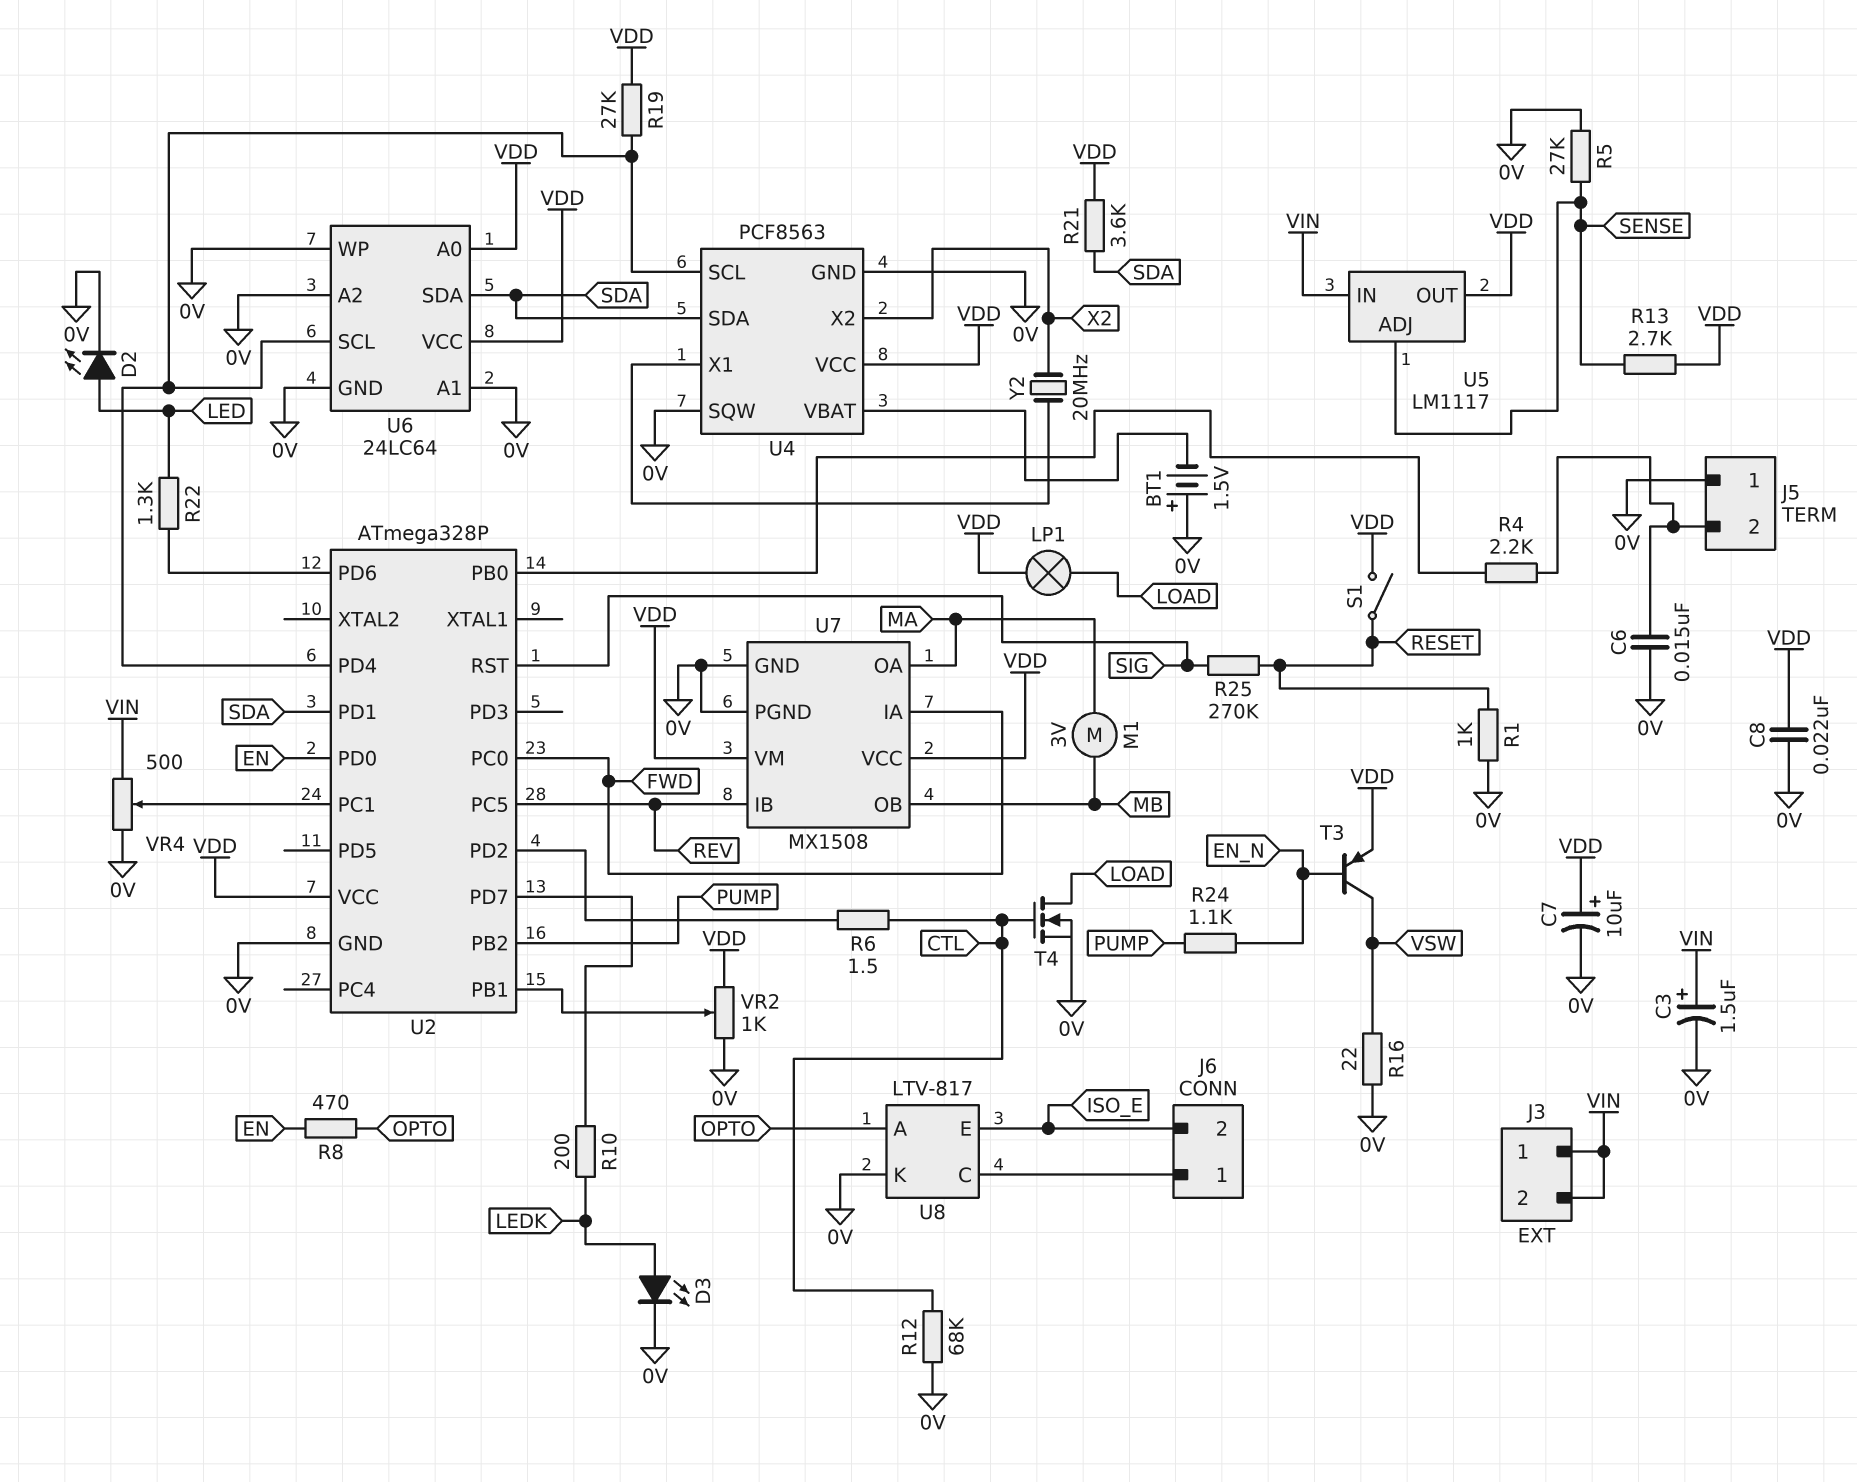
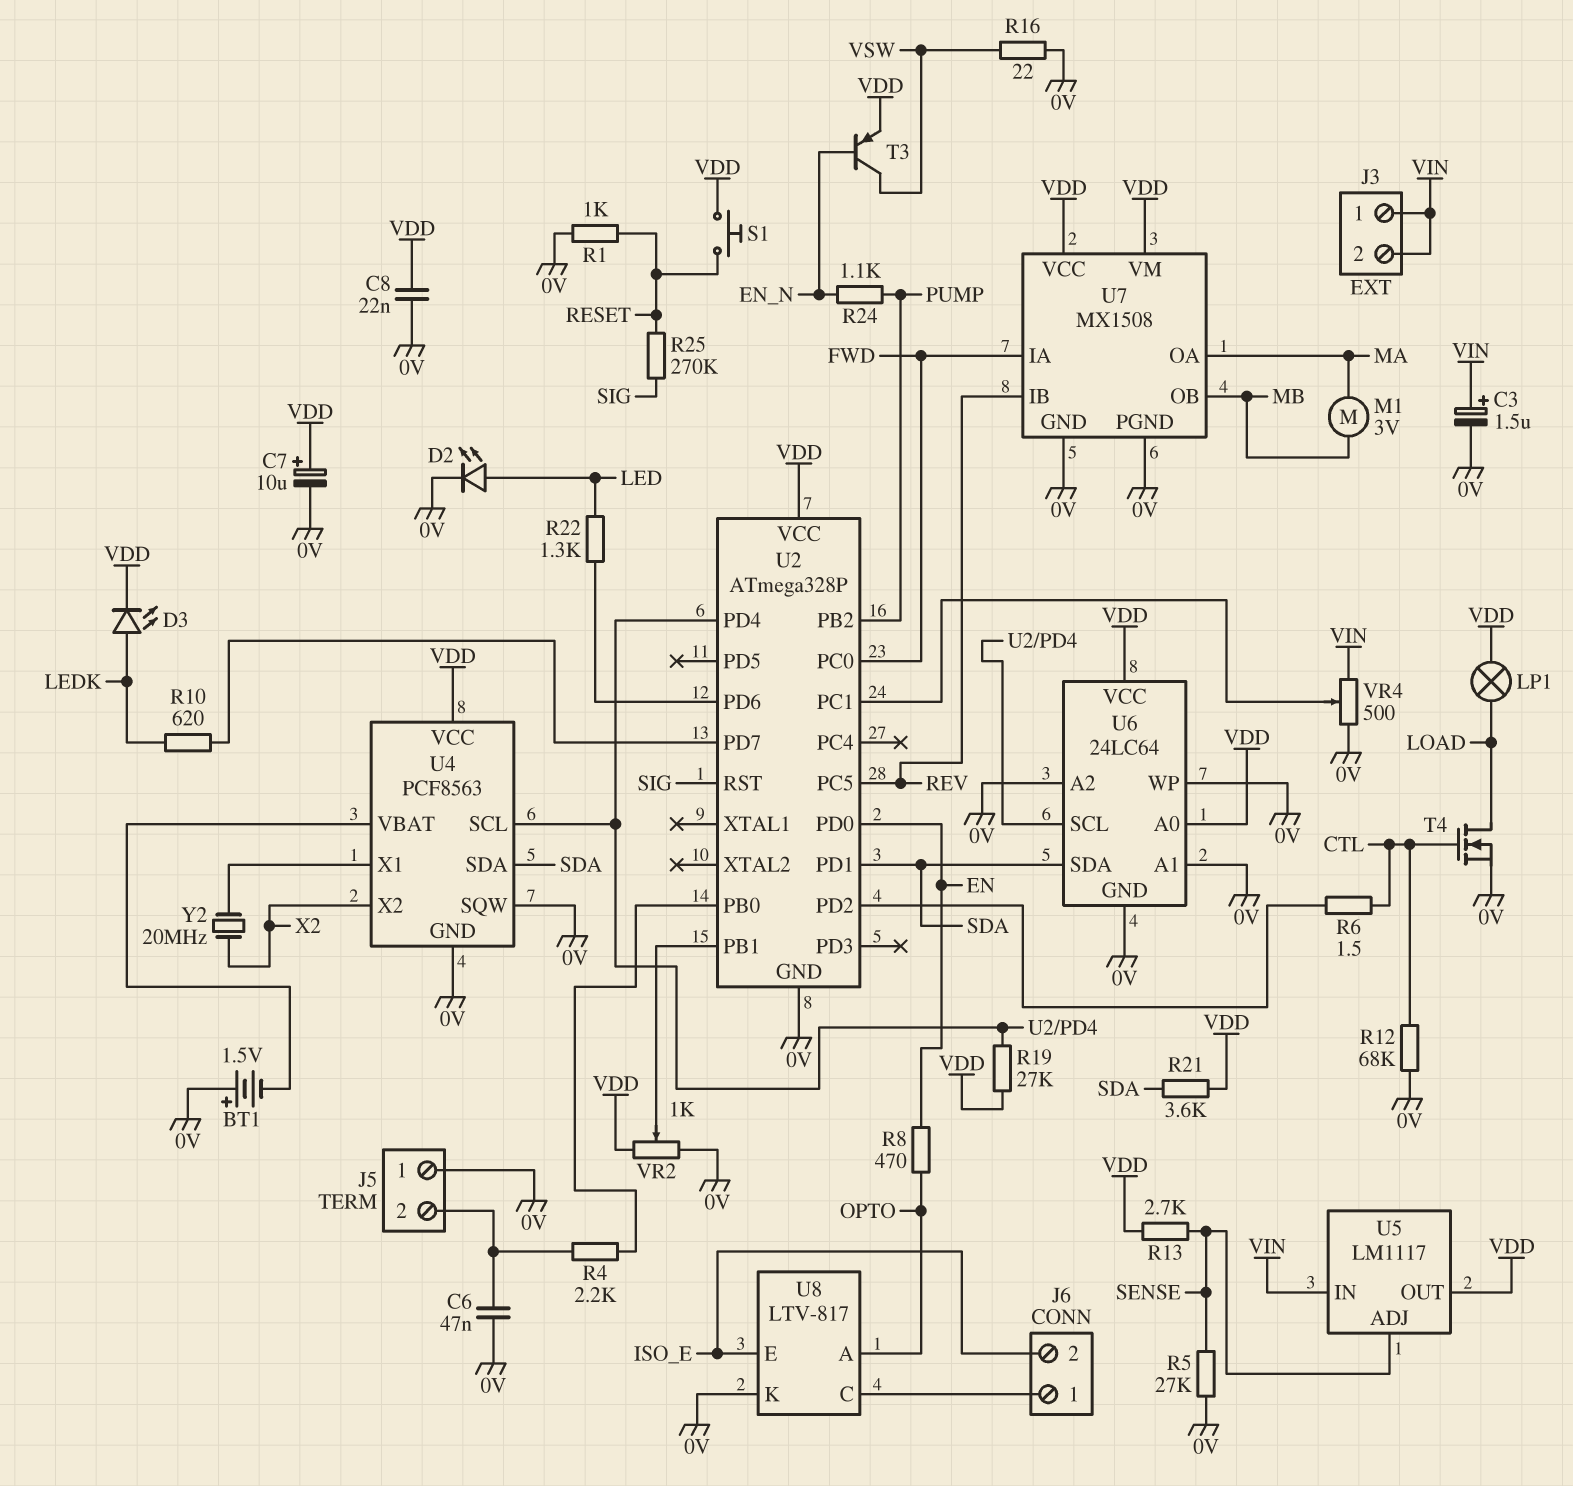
C6: 15nF (0V, J5/2) -> 47nF (0V, J5/2)
D3: LED (A LEDK, K 0V) -> LED (A LEDK, K VDD)
R10: 200 (LEDK, U2/PD7) -> 620 (LEDK, U2/PD7)
S1: switch (RESET, VDD) -> button (RESET, VDD)

